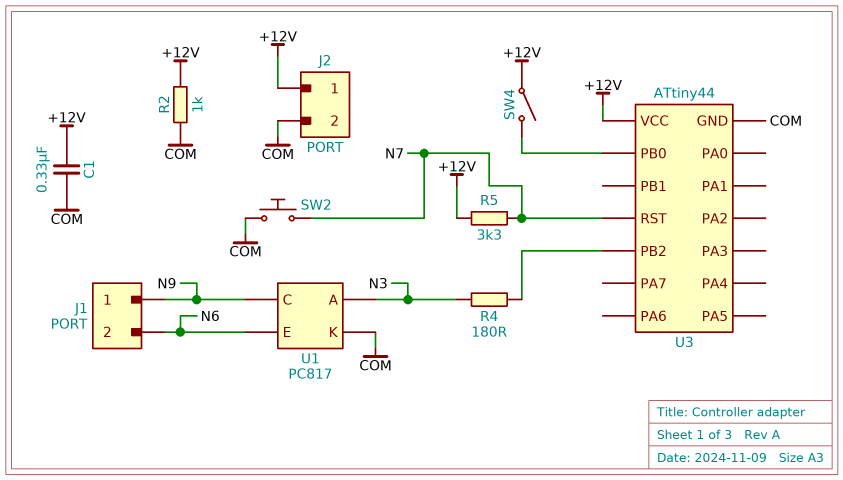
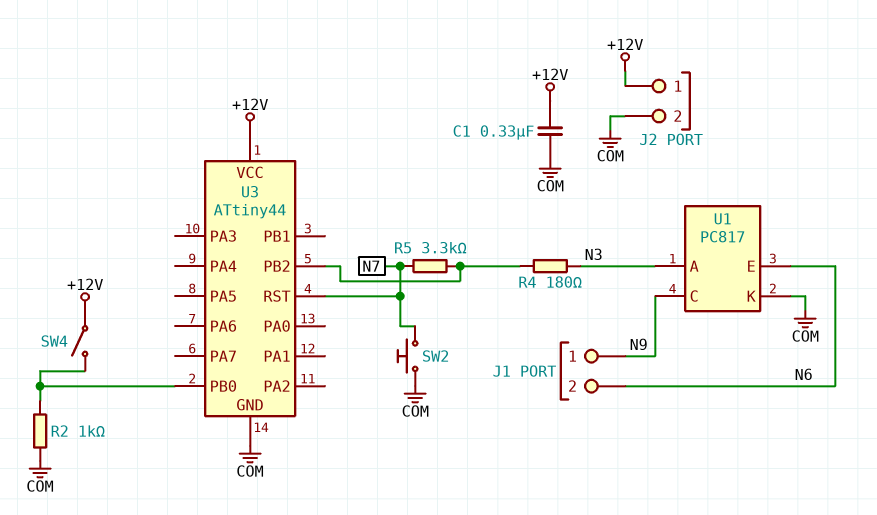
R2: 1k (+12V, COM) -> 1k (COM, U3/PB0)
R5: 3.3k (+12V, N7) -> 3.3k (N7, U3/PB2)

